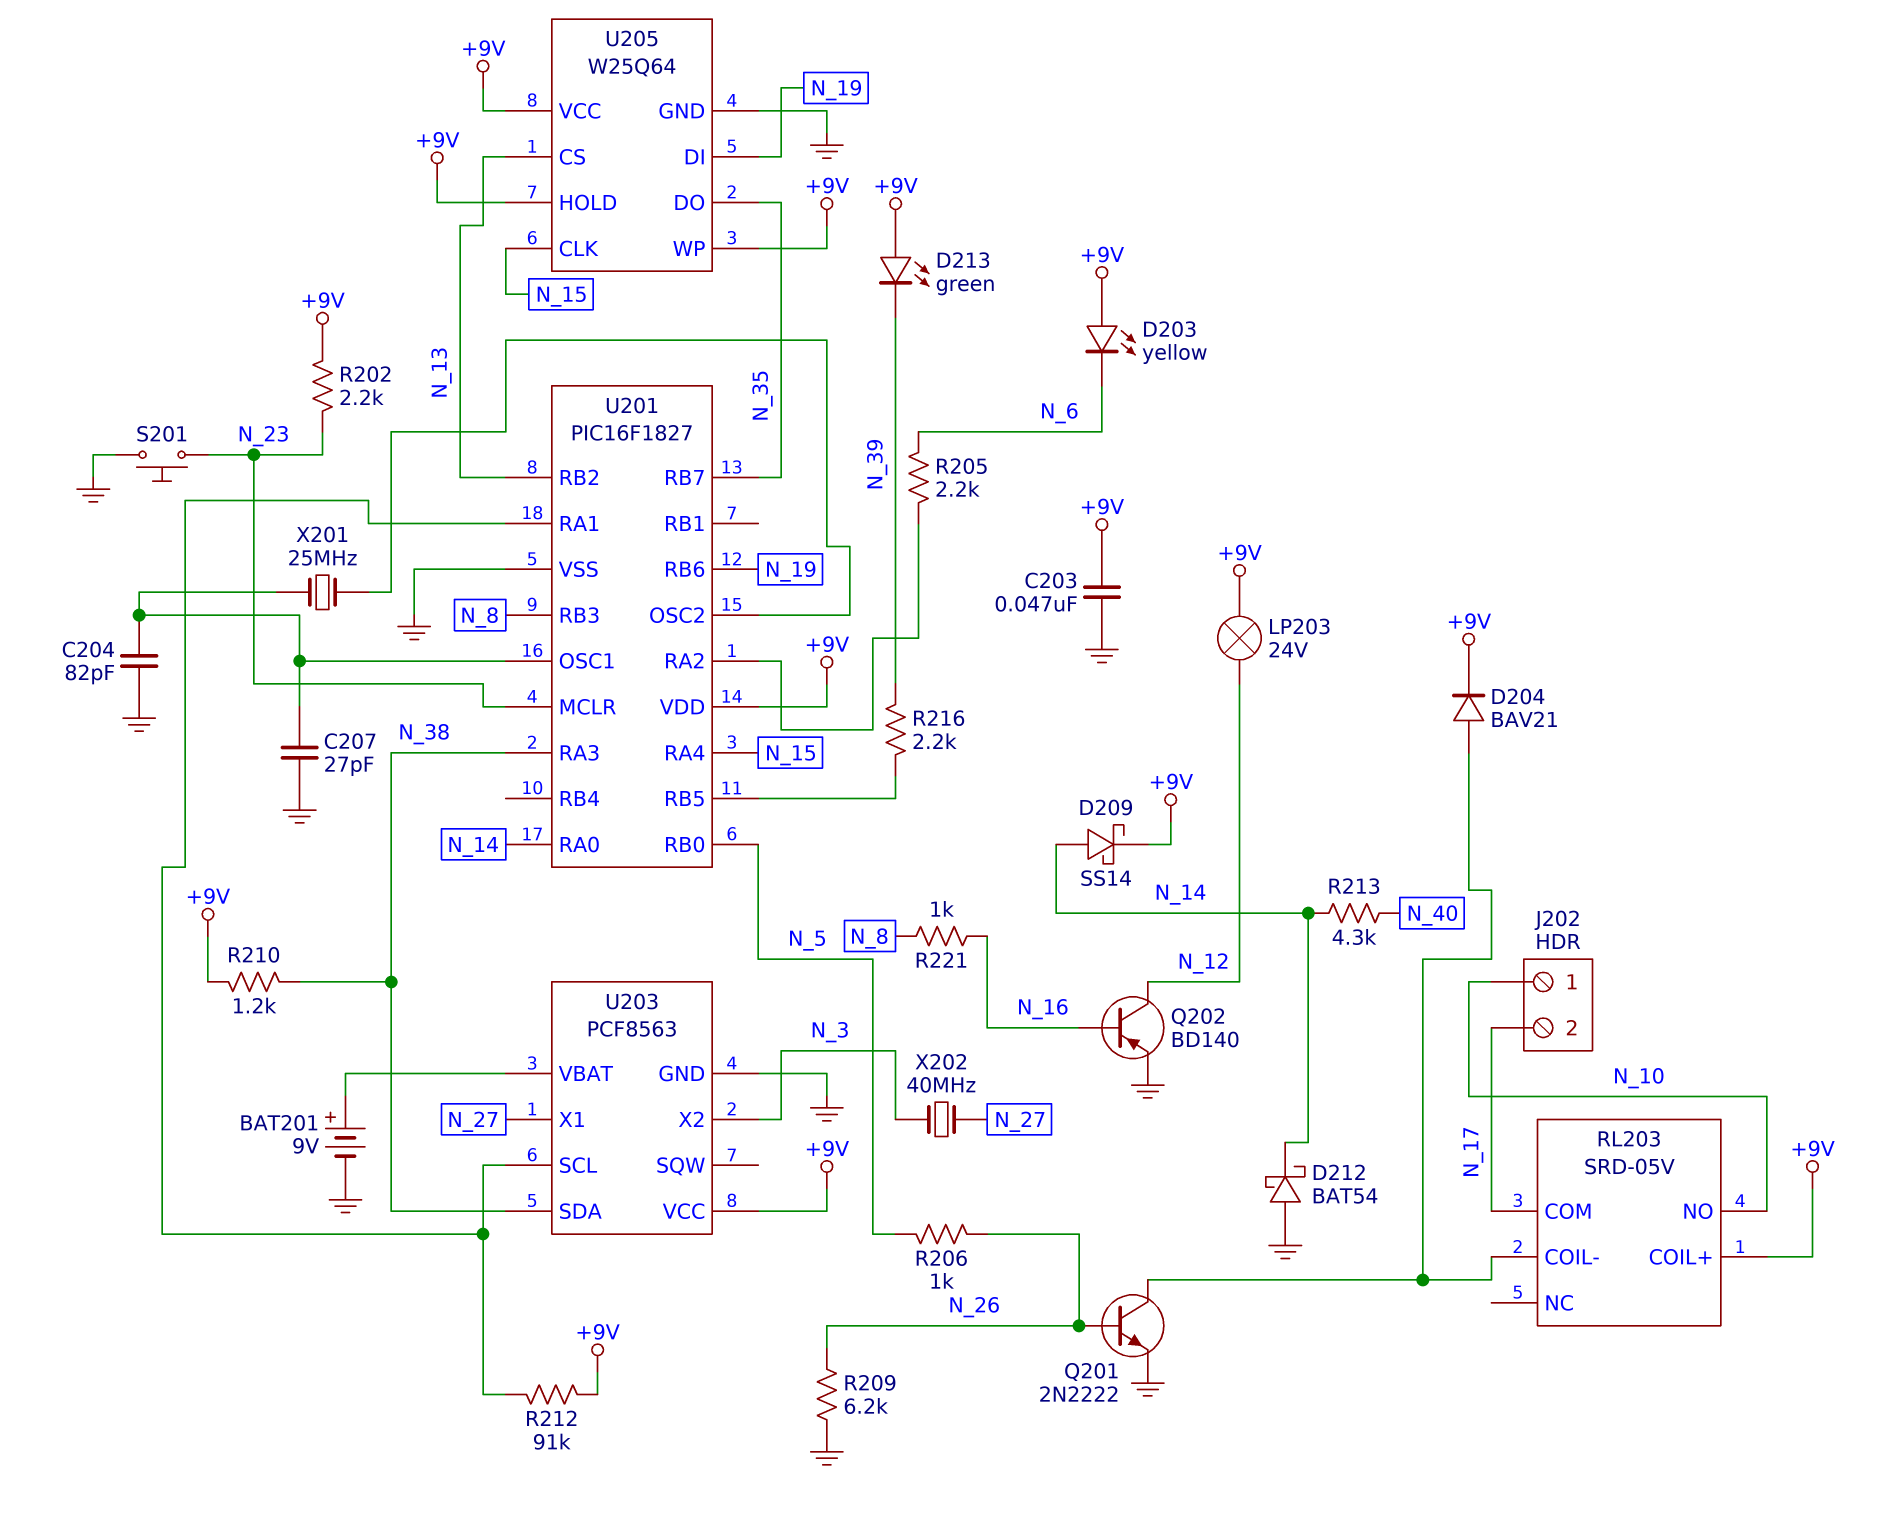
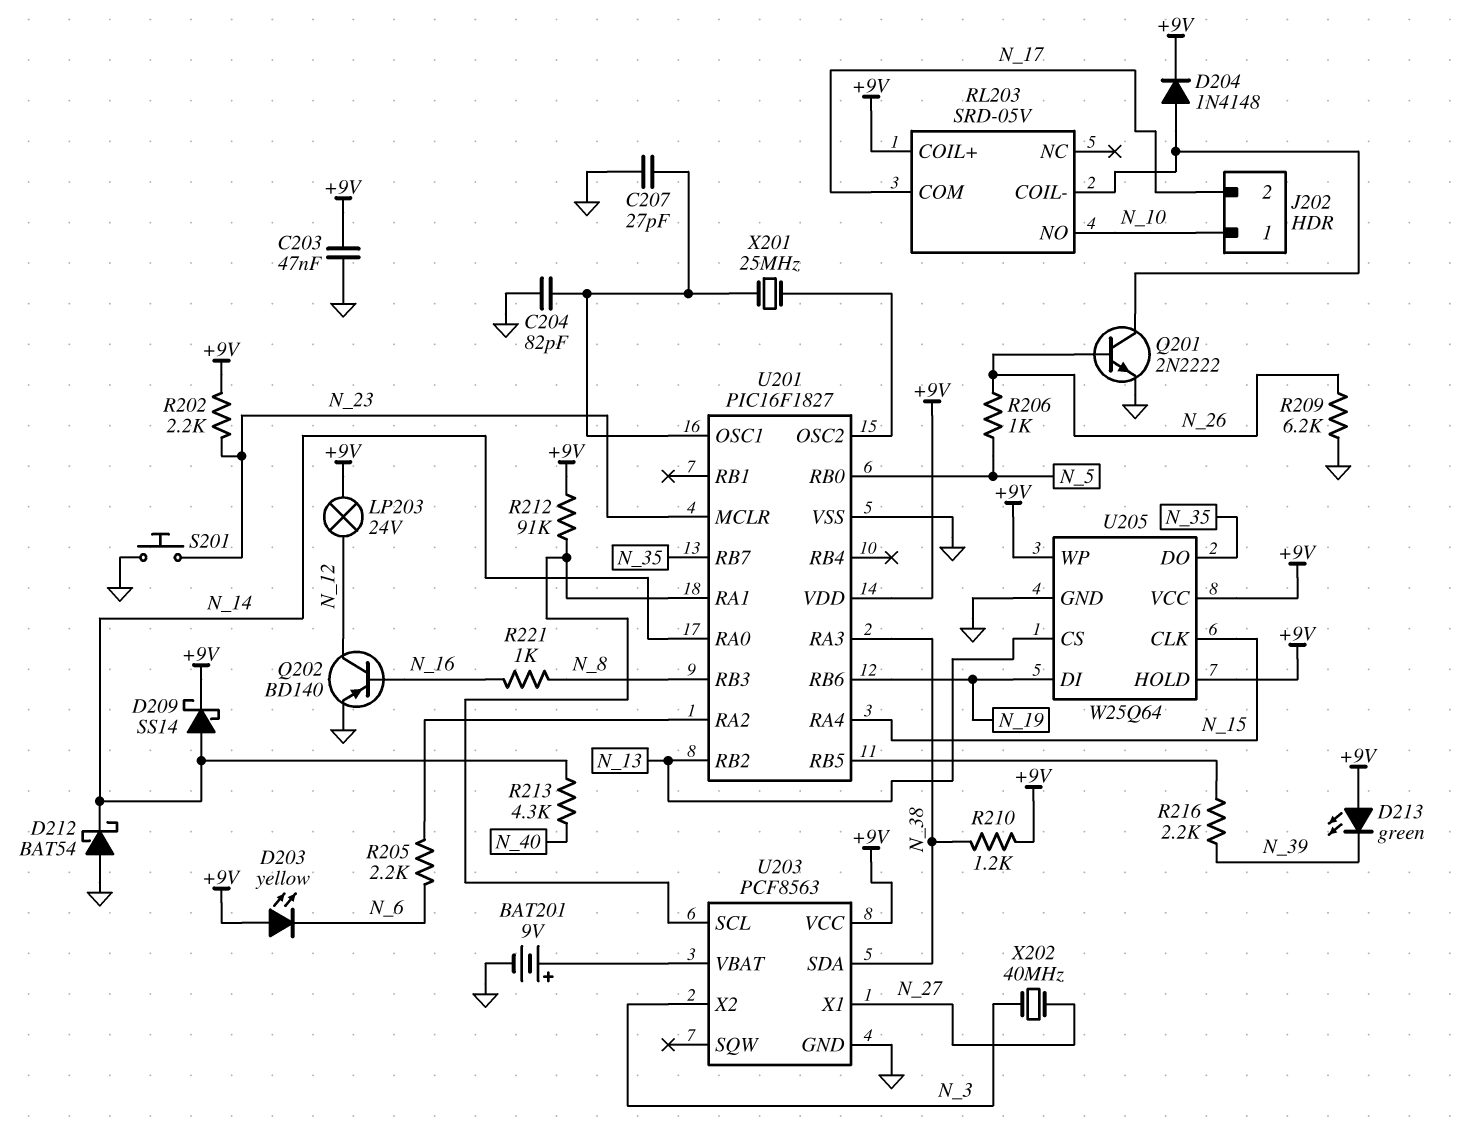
D204: diode BAV21 (A RL203/COIL-, K +9V) -> diode 1N4148 (A RL203/COIL-, K +9V)

